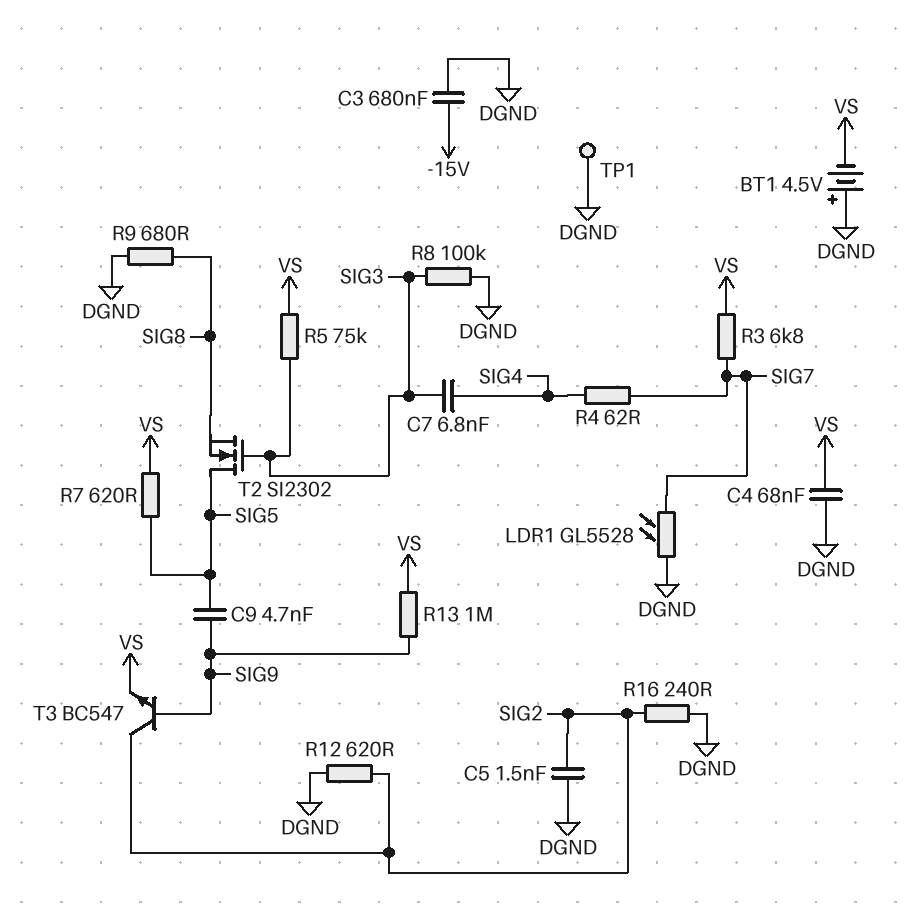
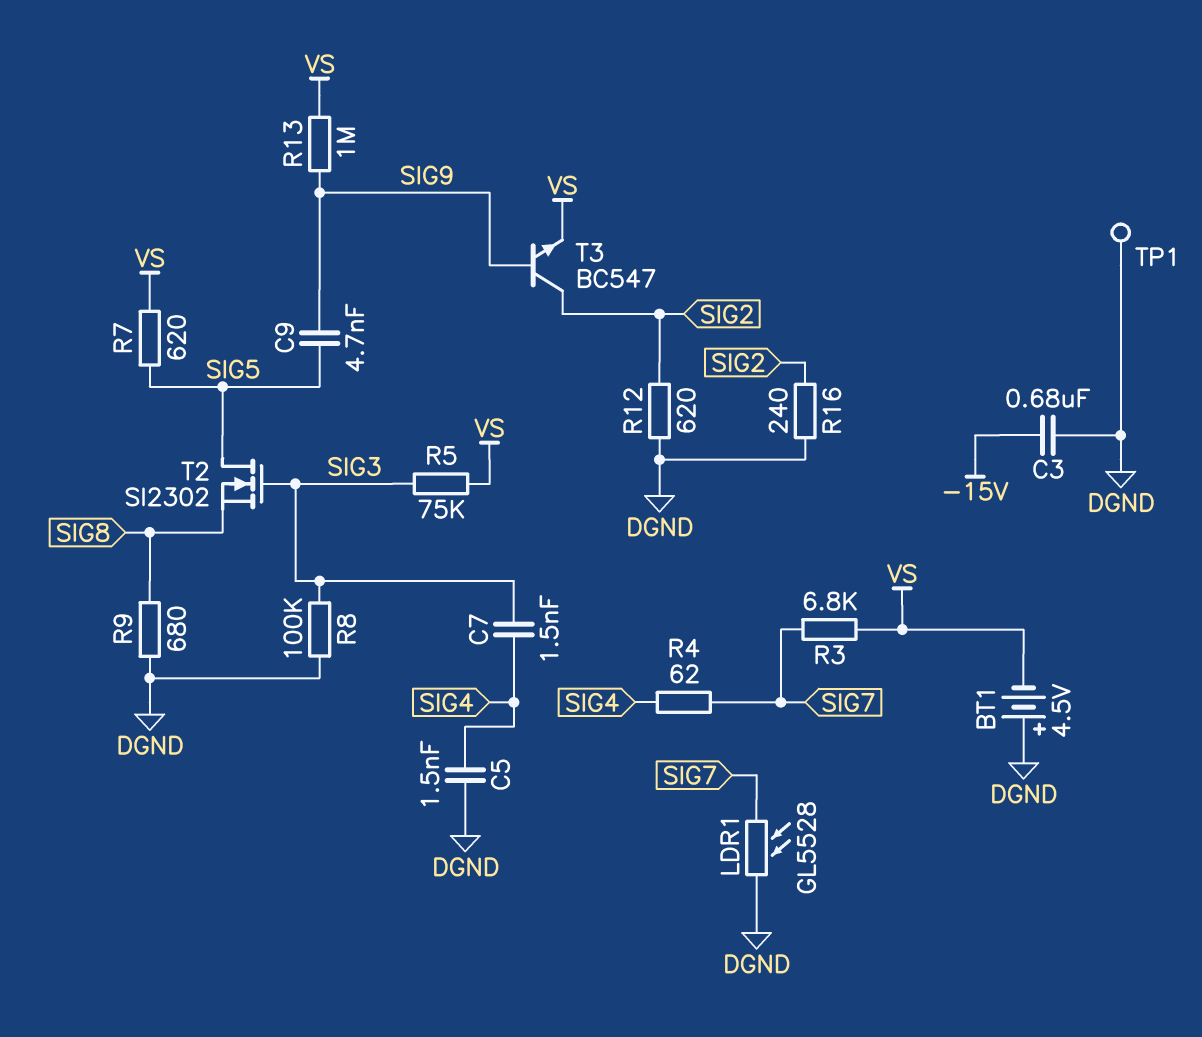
C4: 68nF (DGND, VS) -> none
C5: 1.5nF (DGND, SIG2) -> 1.5nF (DGND, SIG4)
C7: 6.8nF (SIG3, SIG4) -> 1.5nF (SIG3, SIG4)

